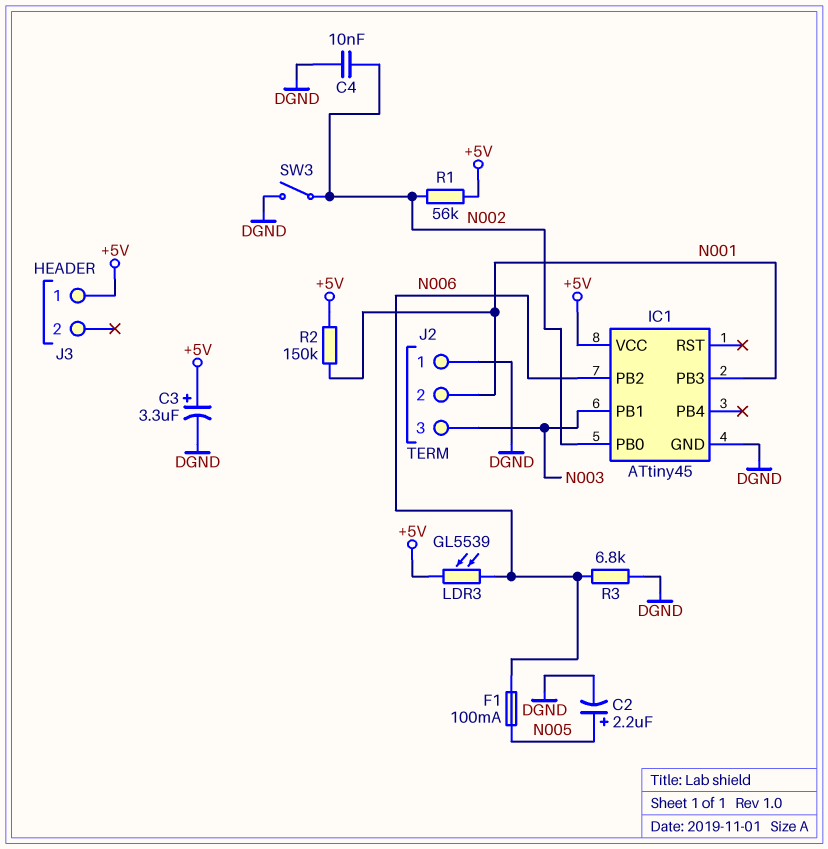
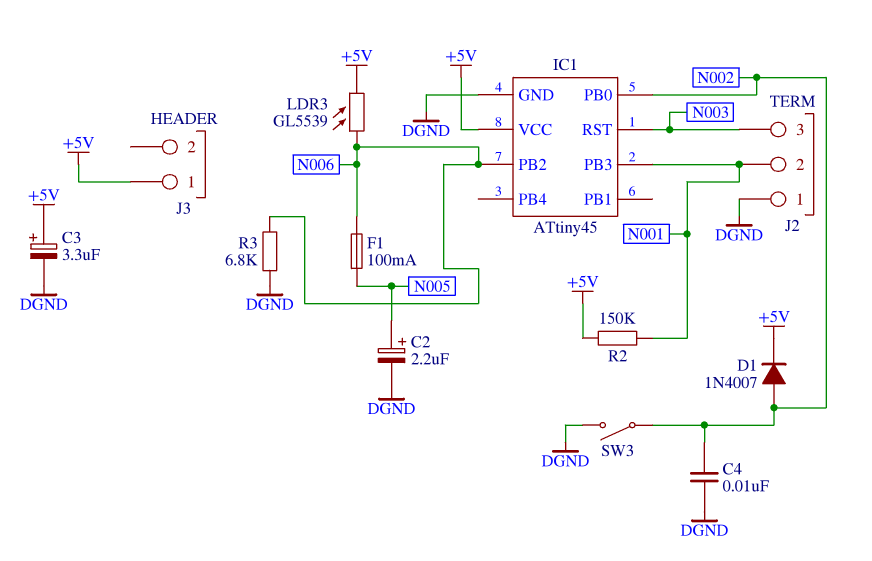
D1: none -> diode 1N4007 (A N002, K +5V)
IC1 pin PB1: N003 -> none
IC1 pin RST: none -> N003
R1: 56k (+5V, N002) -> none

